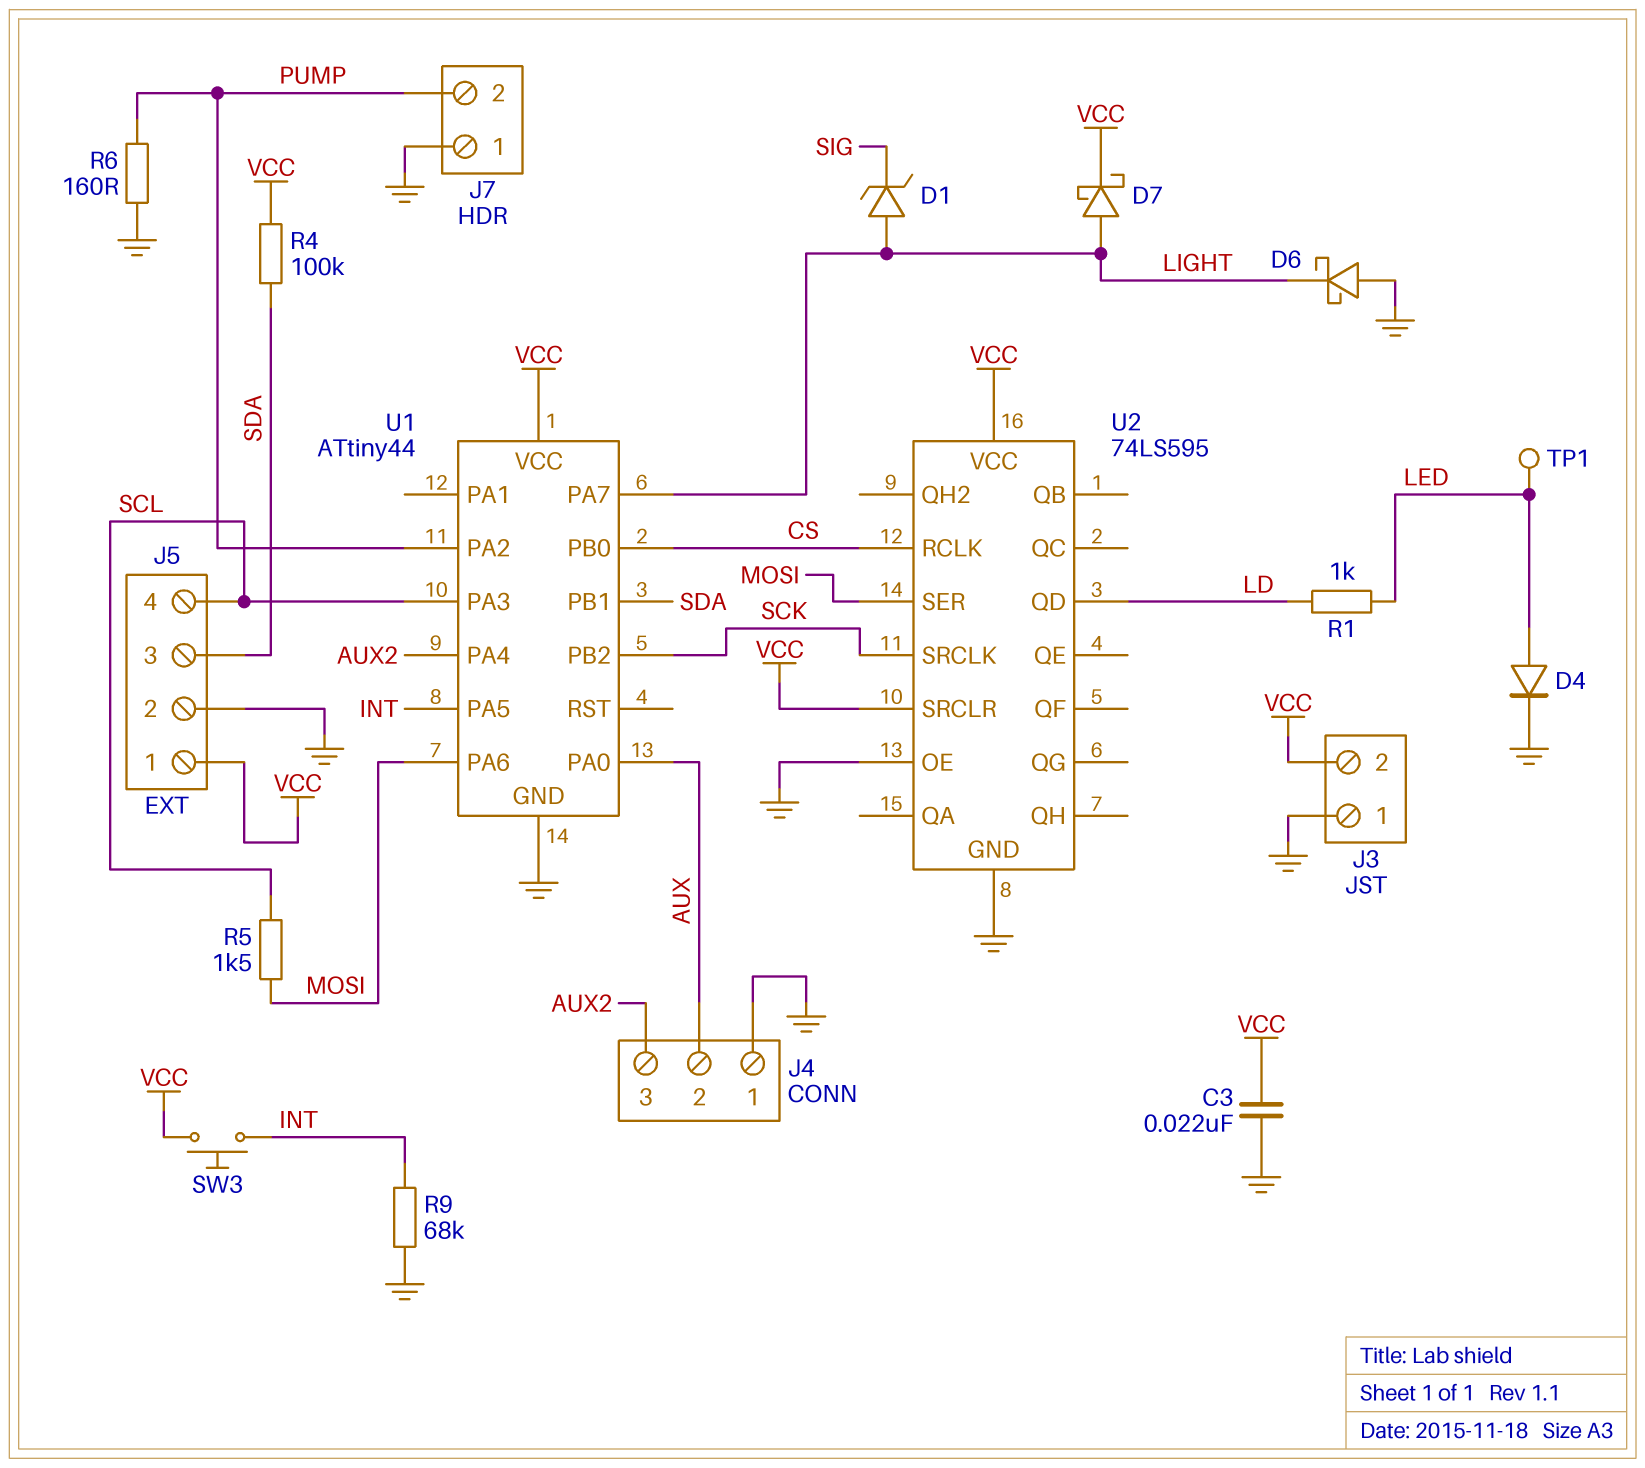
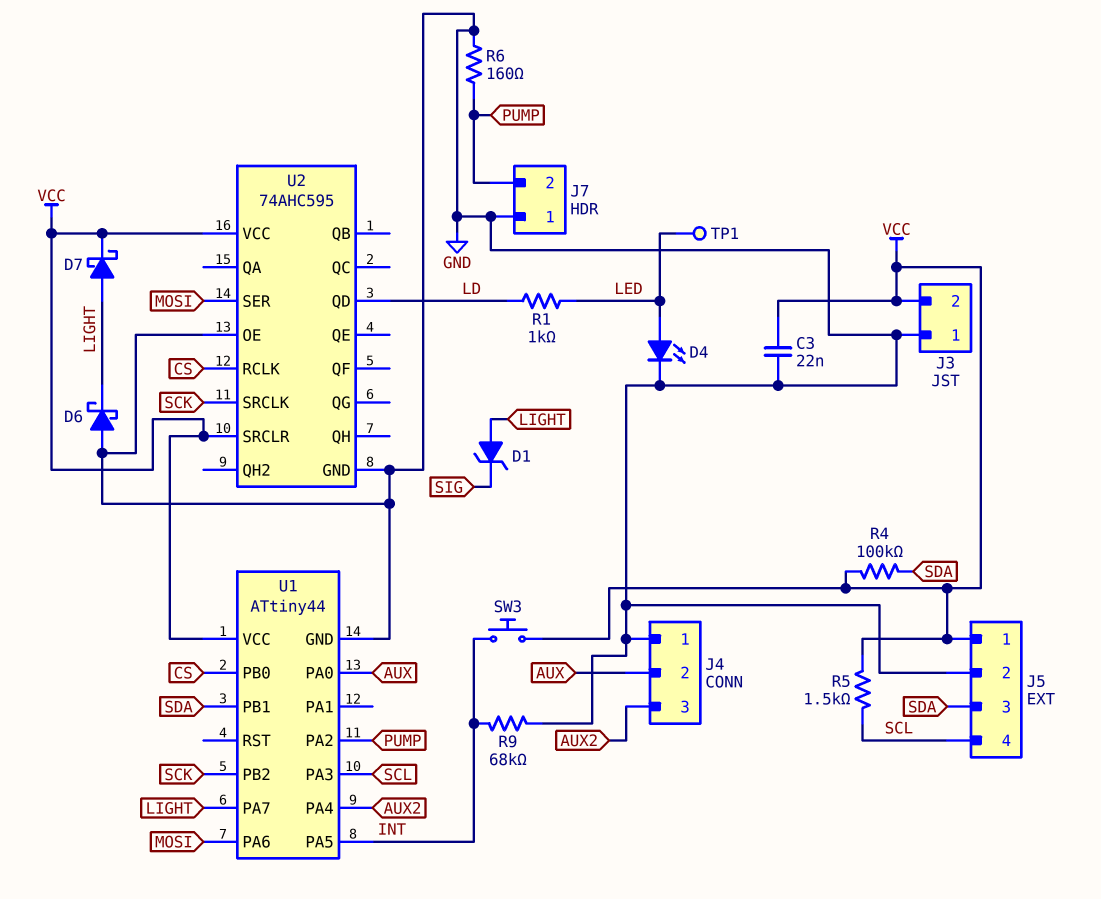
D4: diode (A LED, K GND) -> LED (A LED, K GND)
R5: 1.5k (MOSI, SCL) -> 1.5k (SCL, VCC)
U2: 74LS595 -> 74AHC595

